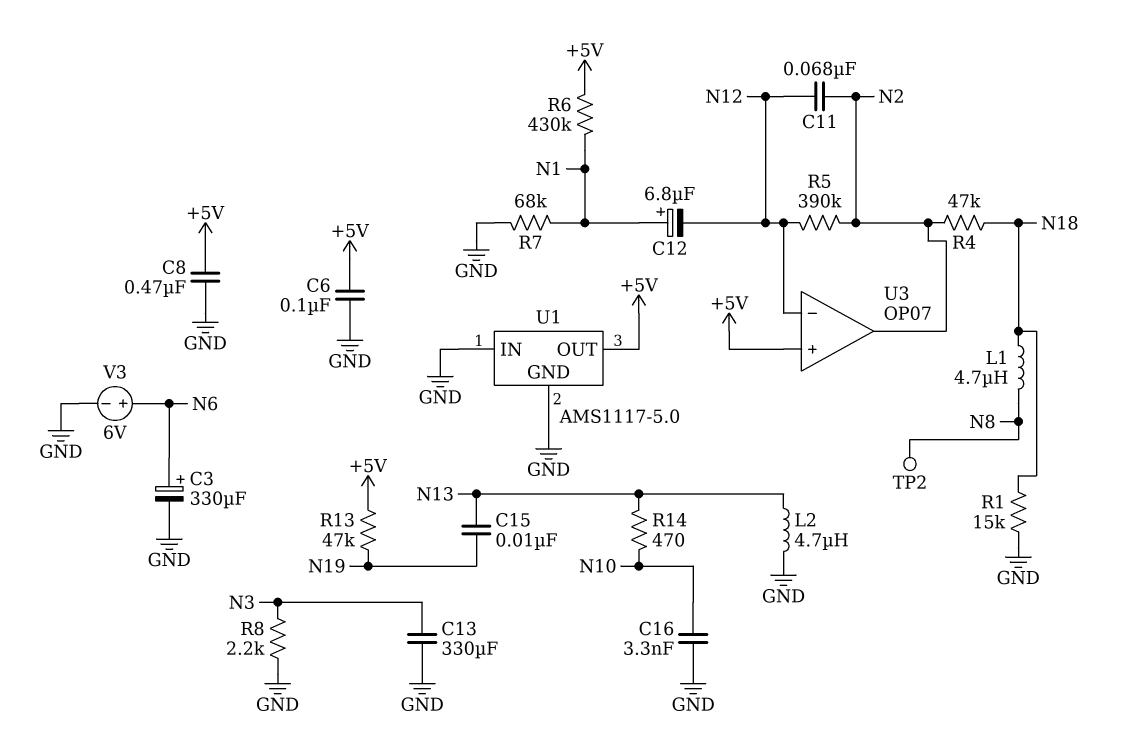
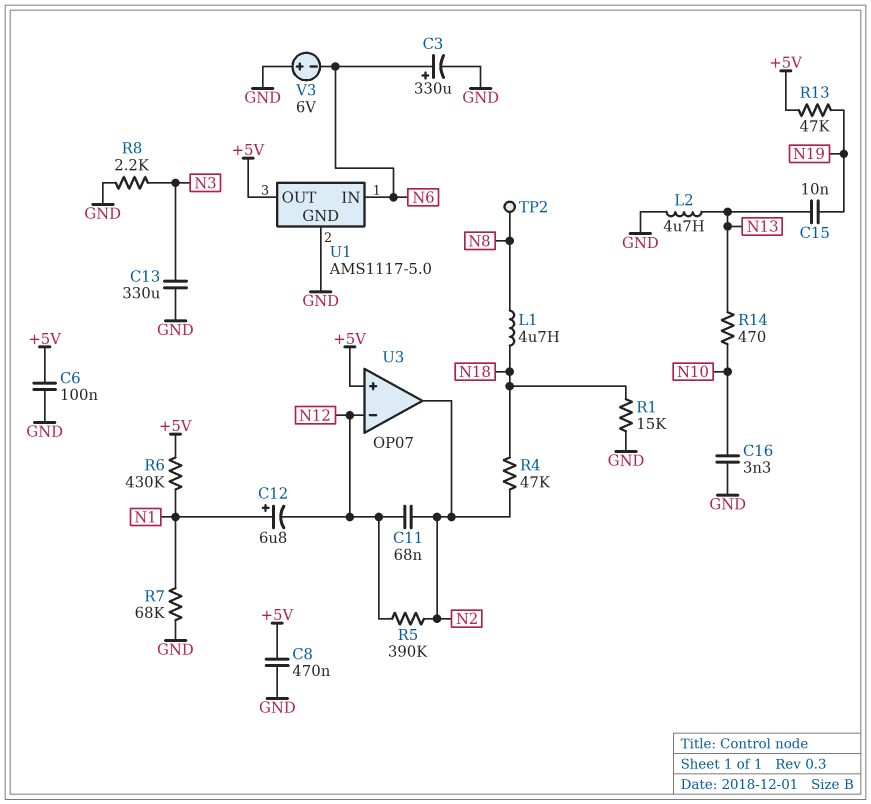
U1 pin IN: GND -> N6
V3: 6V (plus N6, minus GND) -> 6V (plus GND, minus N6)

